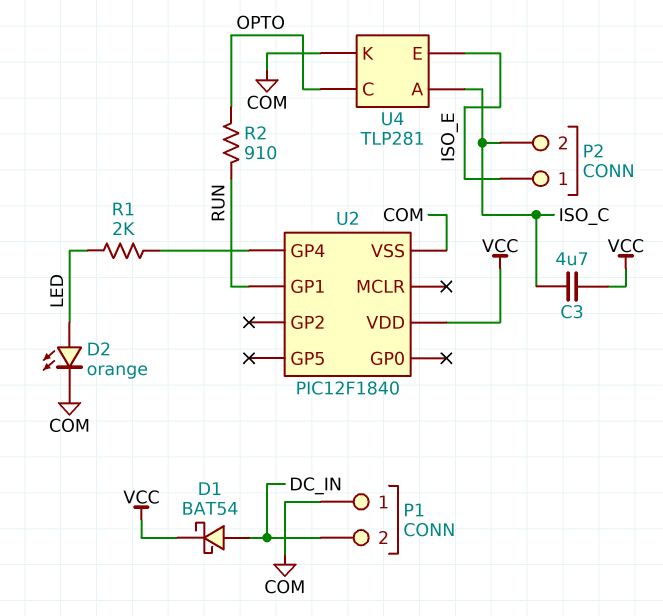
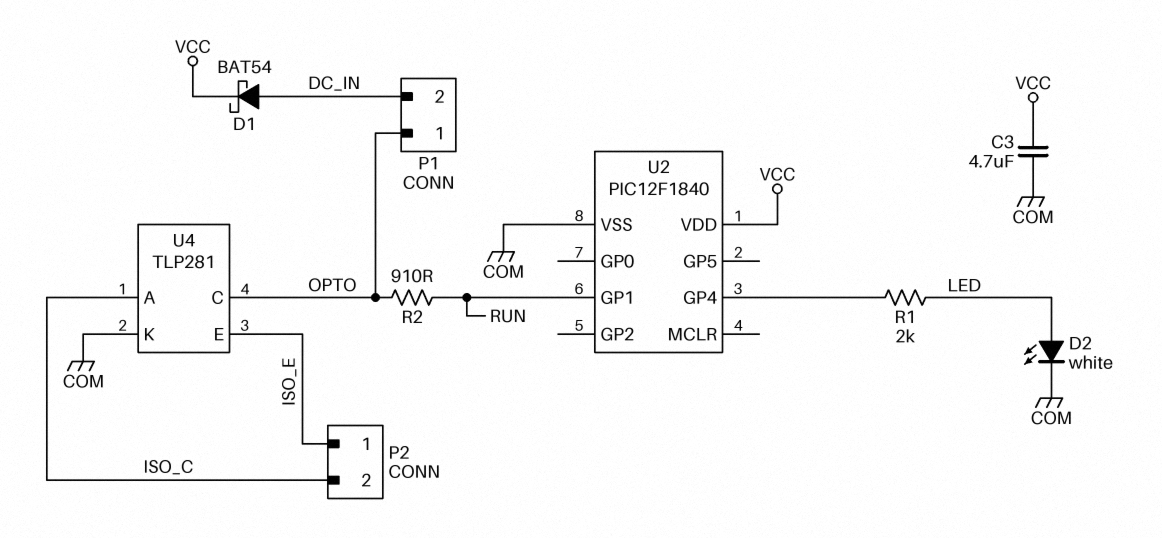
C3: 4.7uF (ISO_C, VCC) -> 4.7uF (COM, VCC)
D2: LED orange (A LED, K COM) -> LED white (A LED, K COM)
P1 pin 1: COM -> OPTO

